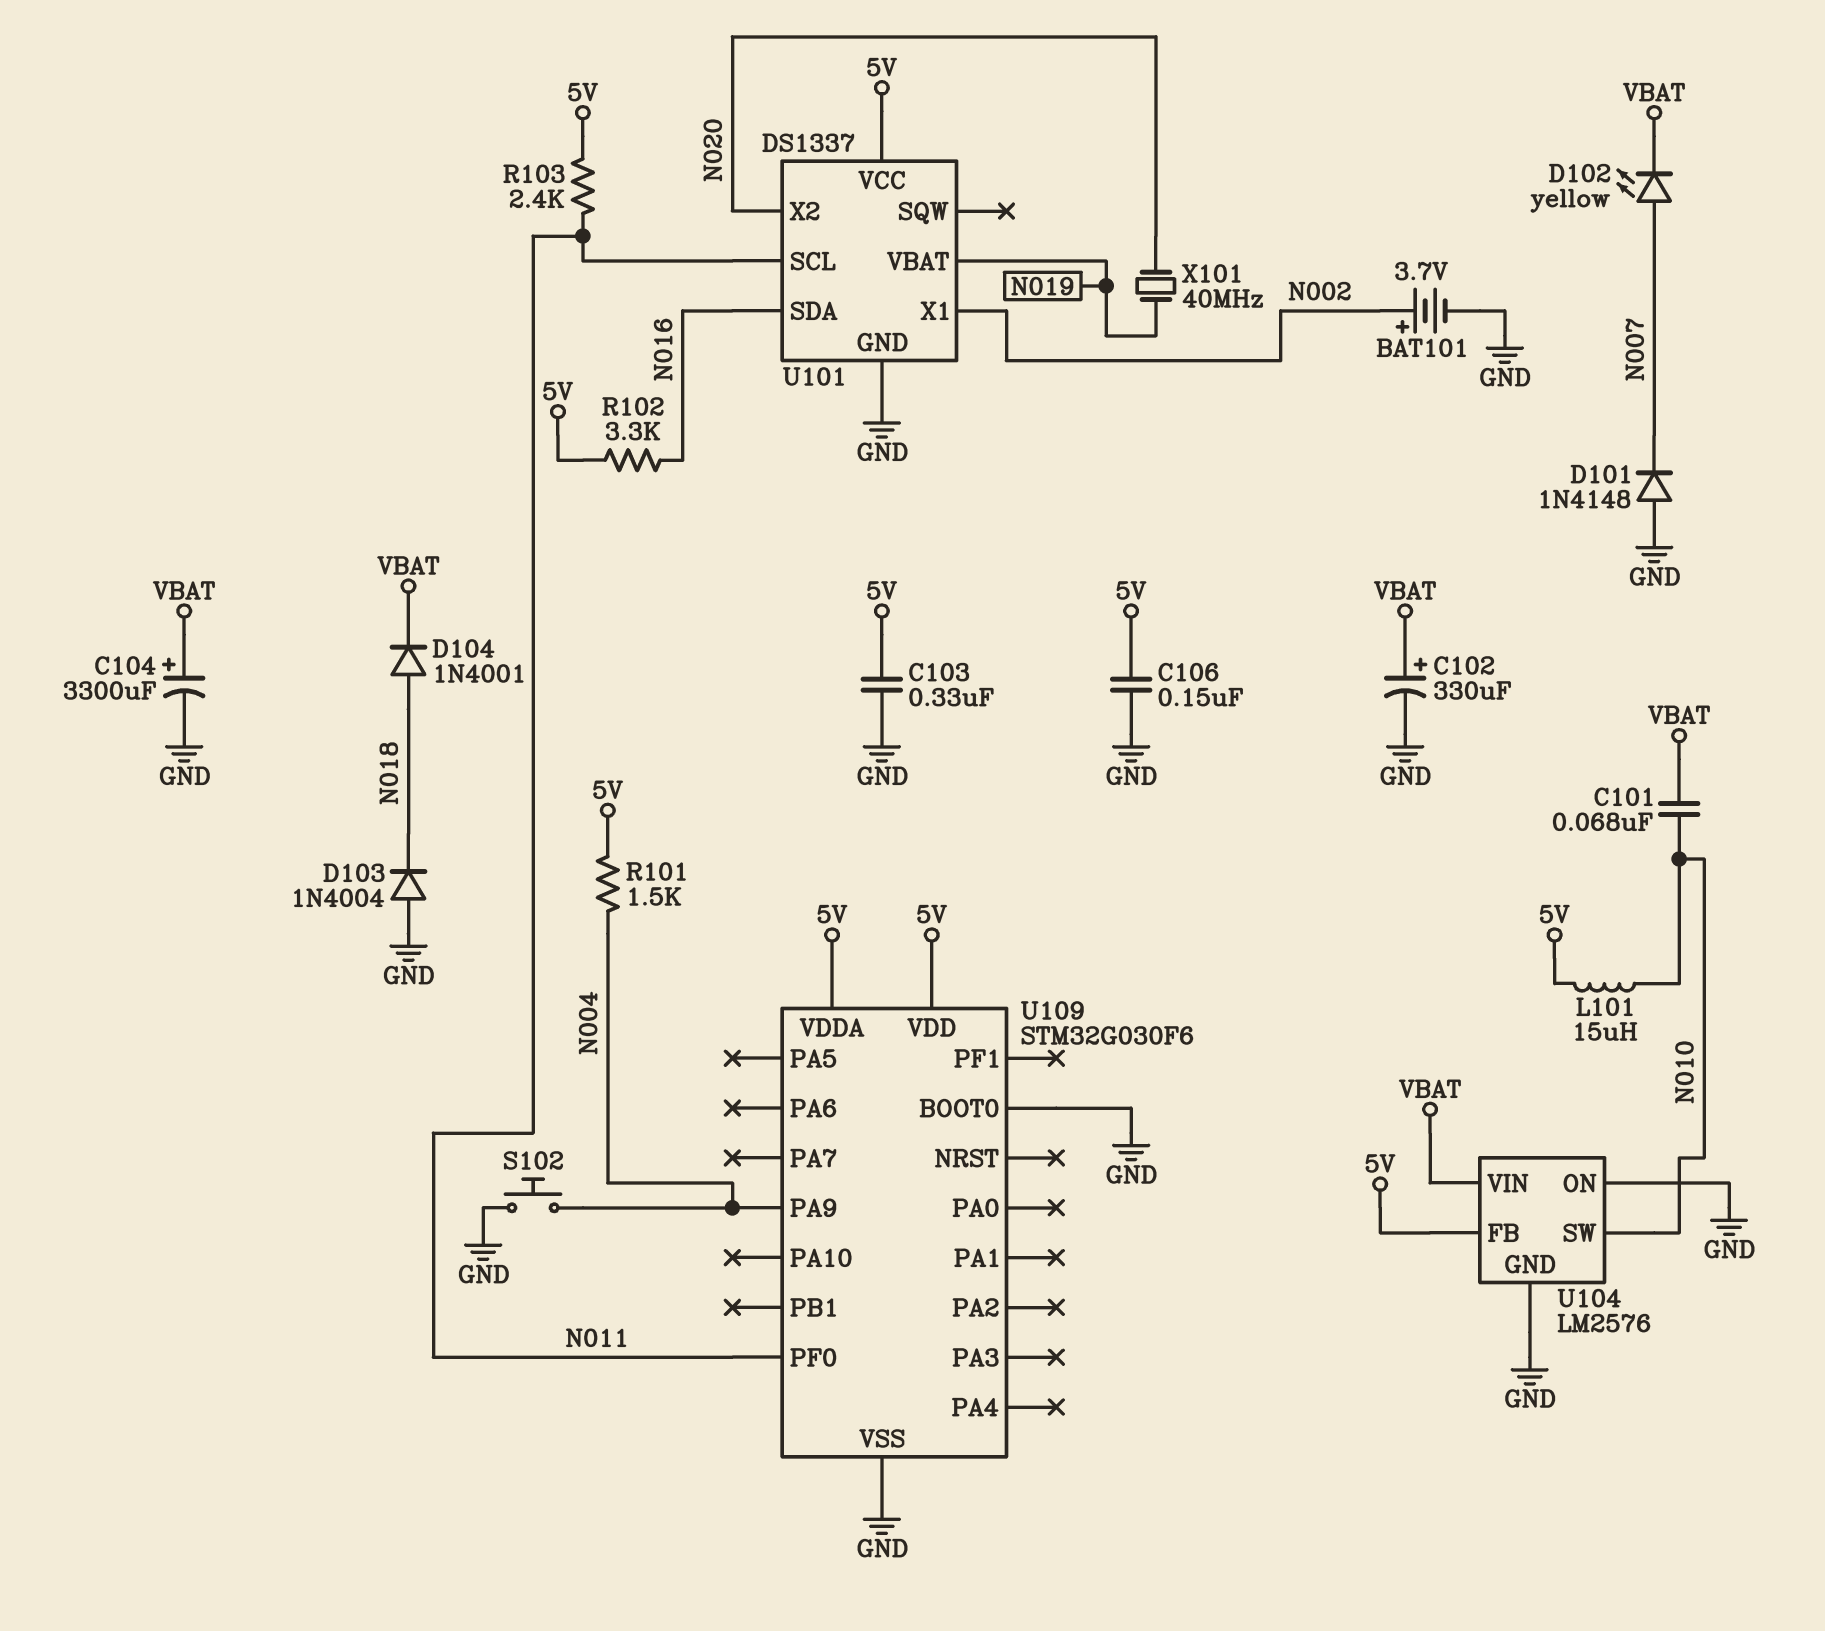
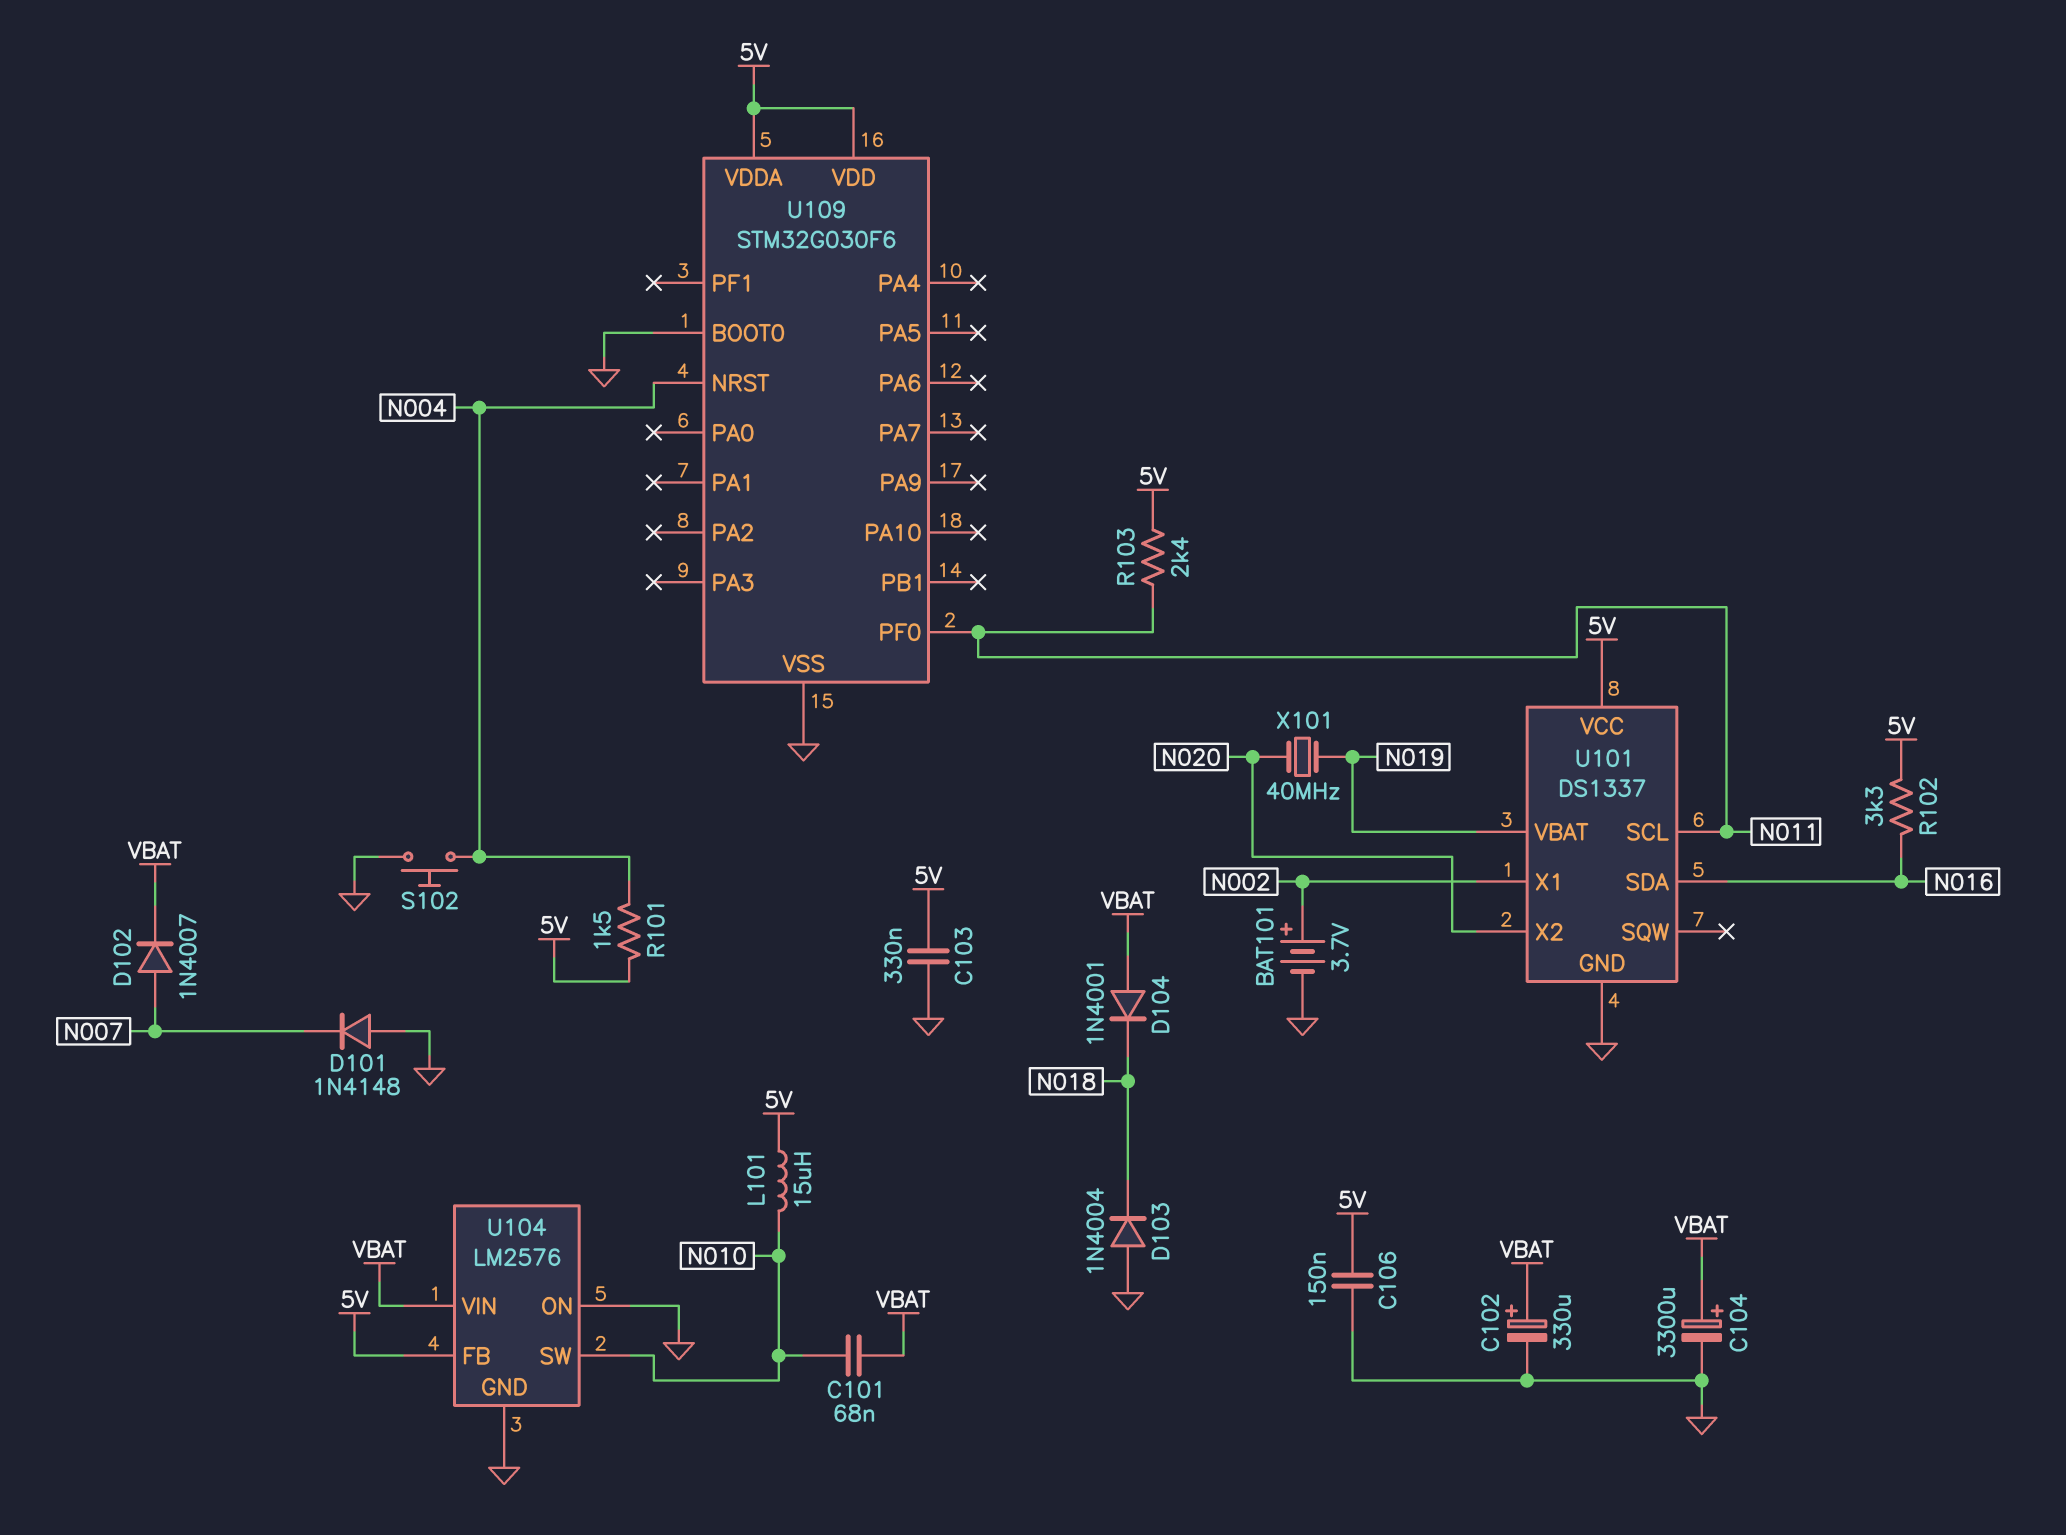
D102: LED yellow (A N007, K VBAT) -> diode 1N4007 (A N007, K VBAT)
D104: diode 1N4001 (A N018, K VBAT) -> diode 1N4001 (A VBAT, K N018)
U109 pin NRST: none -> N004
U109 pin PA9: N004 -> none

